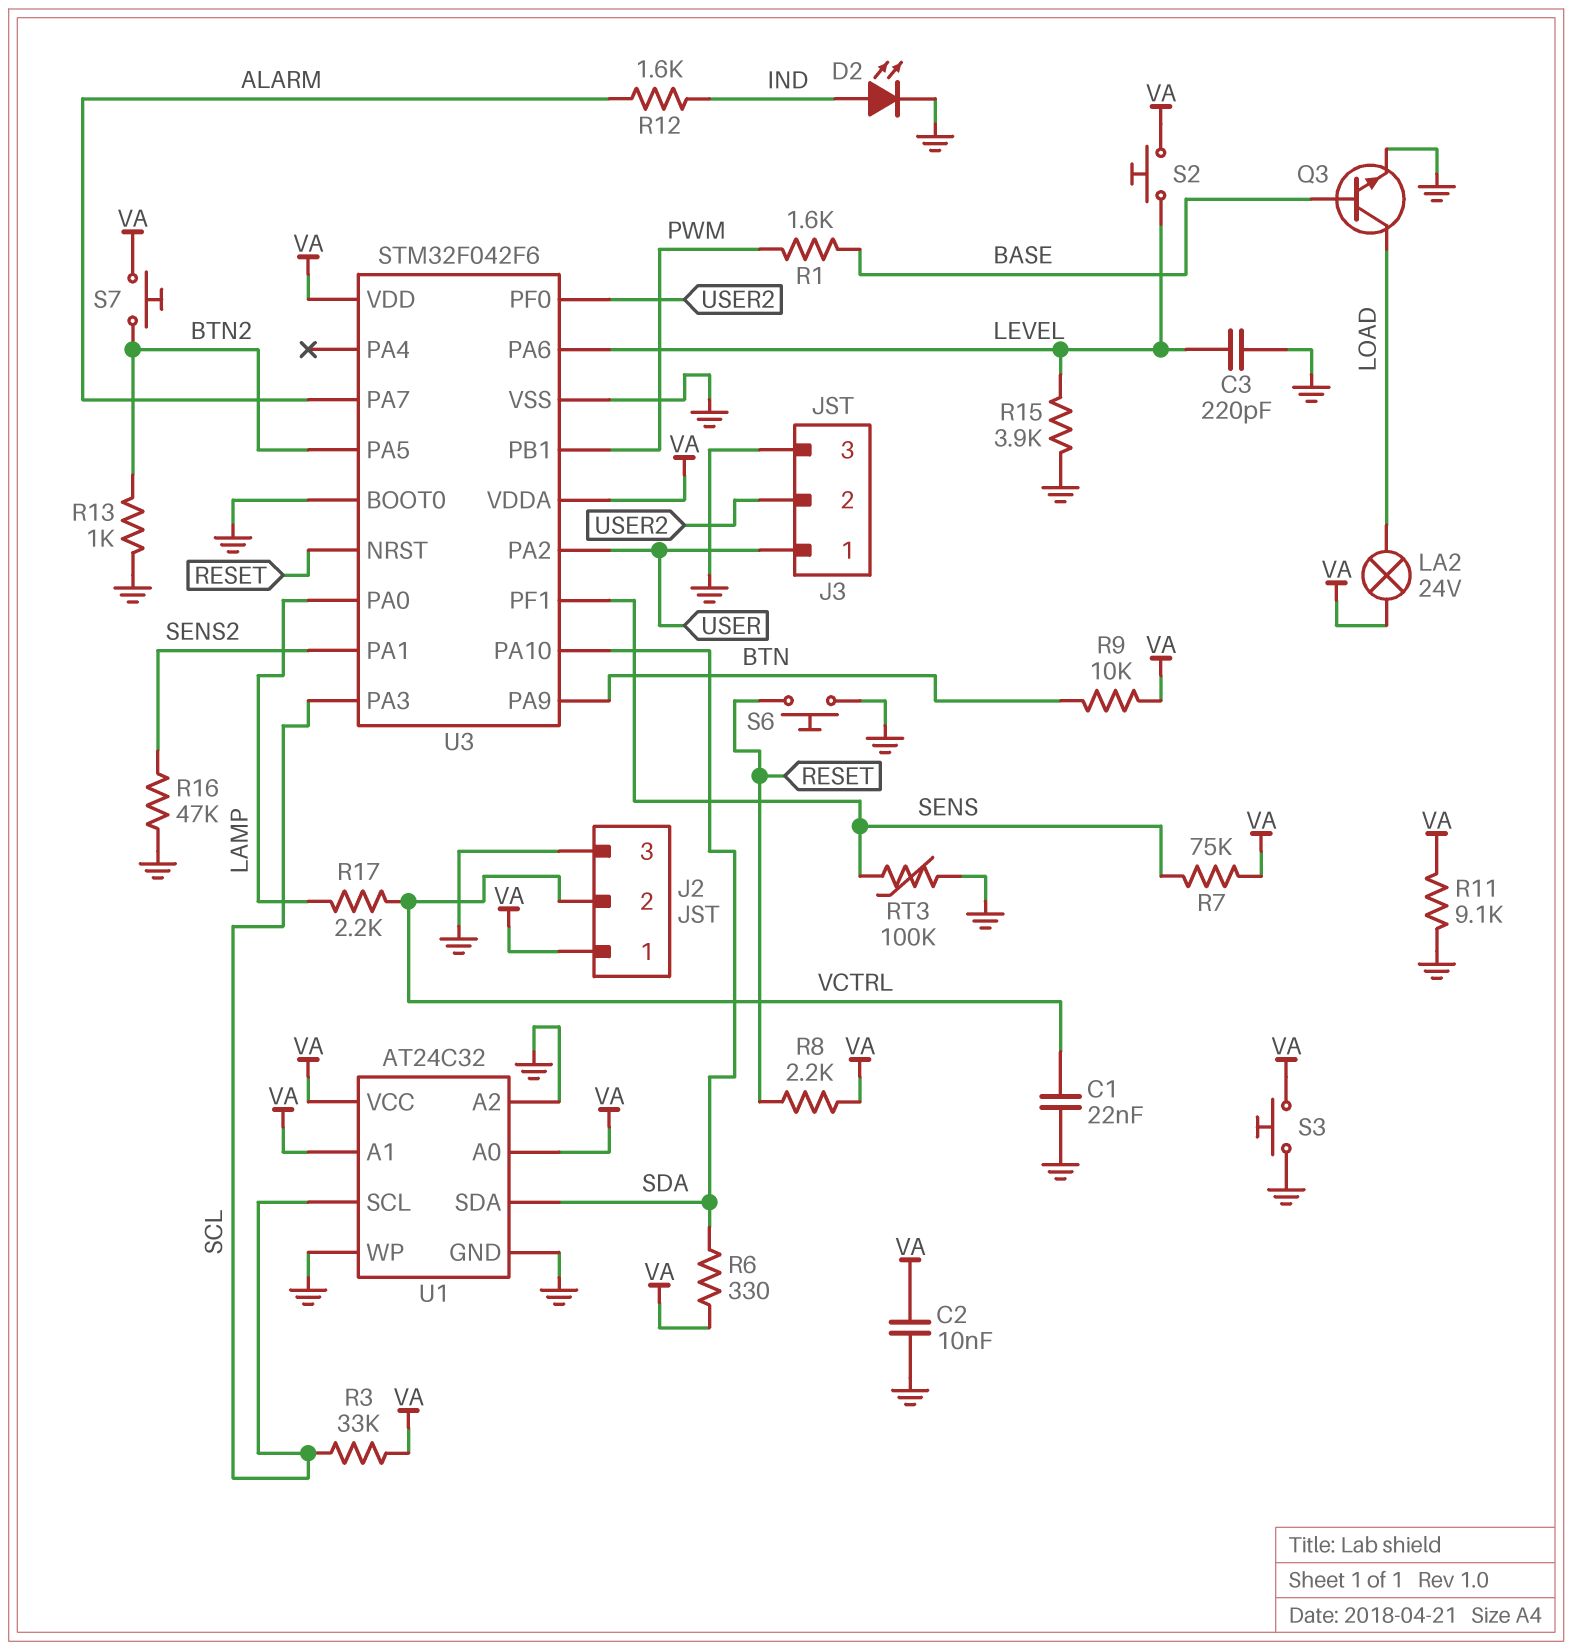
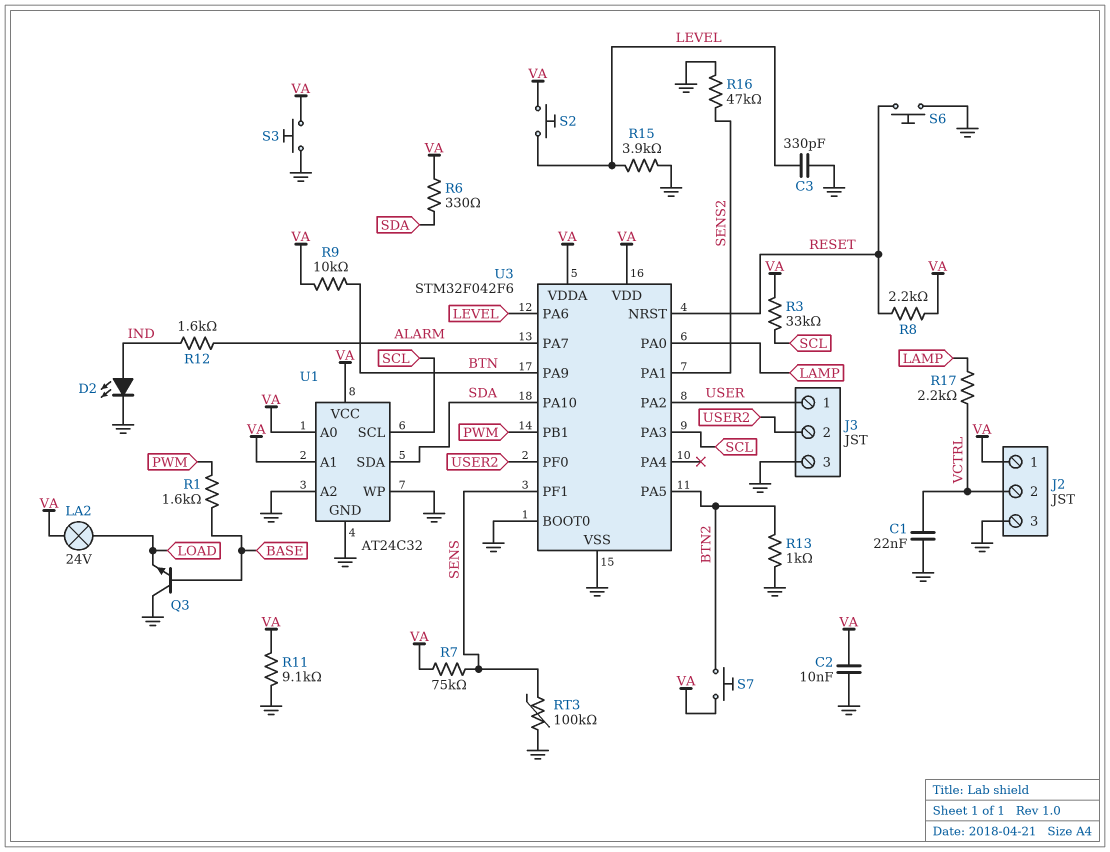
C3: 220pF (GND, LEVEL) -> 330pF (GND, LEVEL)
Q3: NPN (B BASE, C LOAD, E GND) -> NPN (B BASE, C GND, E LOAD)

